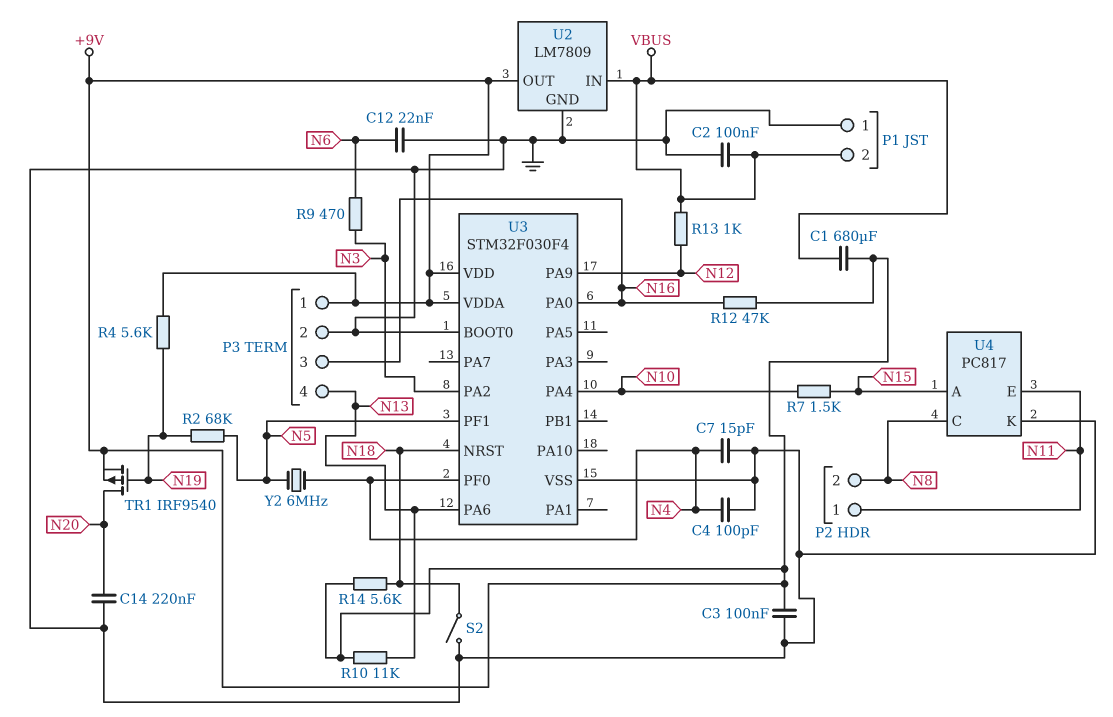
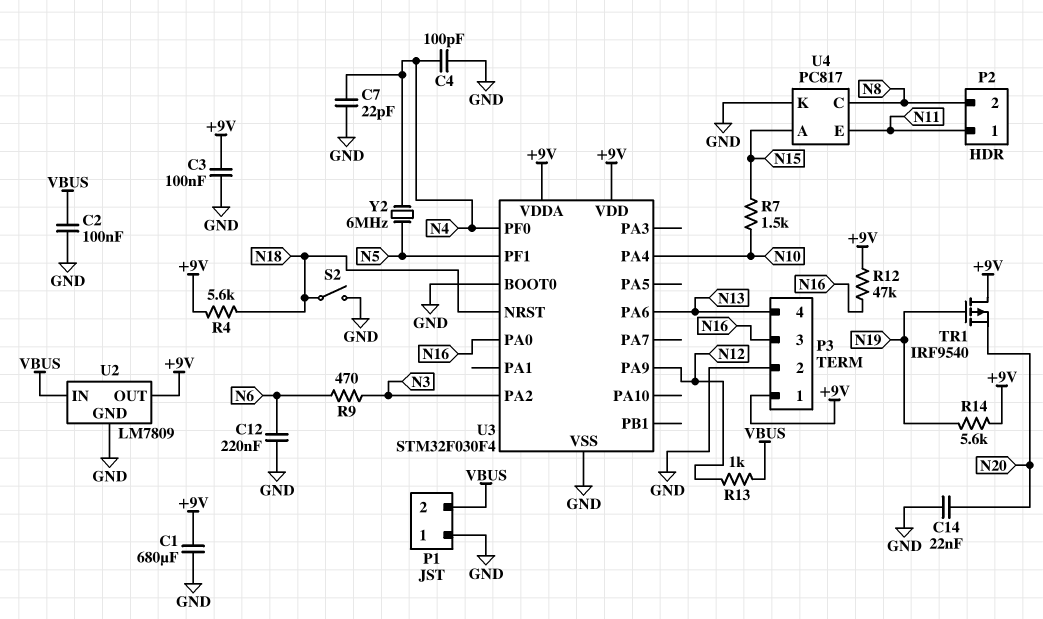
C1: 680uF (+9V, VBUS) -> 680uF (+9V, GND)
C7: 15pF (GND, N4) -> 22pF (GND, N4)
C12: 22nF (GND, N6) -> 220nF (GND, N6)
C14: 220nF (GND, N20) -> 22nF (GND, N20)
R2: 68k (N5, N19) -> none
R4: 5.6k (+9V, N19) -> 5.6k (+9V, N18)
R10: 11k (+9V, N13) -> none
R14: 5.6k (+9V, N18) -> 5.6k (+9V, N19)
TR1: PMOS IRF9540 (G N19, D N20, S +9V) -> PMOS IRF9540 (G N19, D +9V, S N20)

